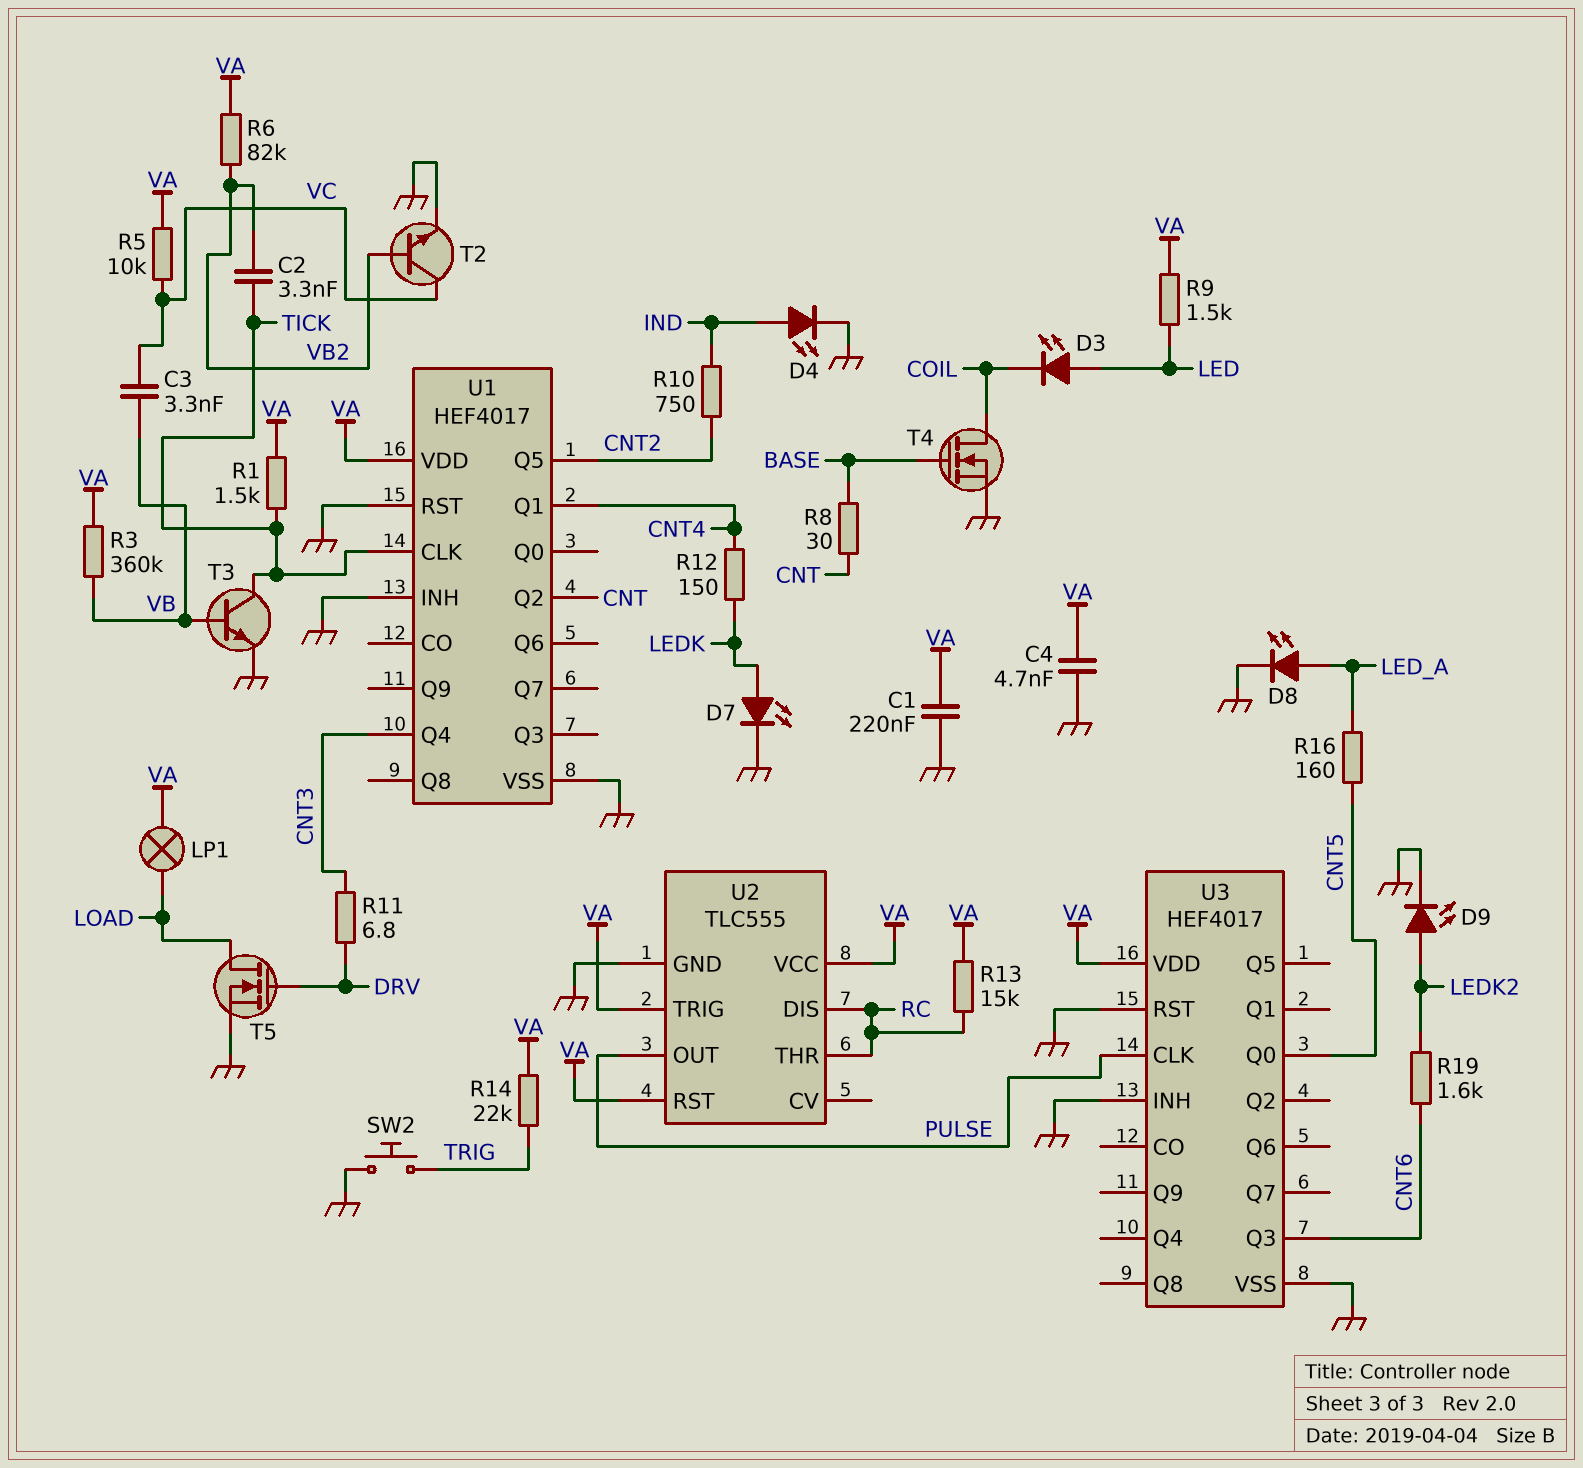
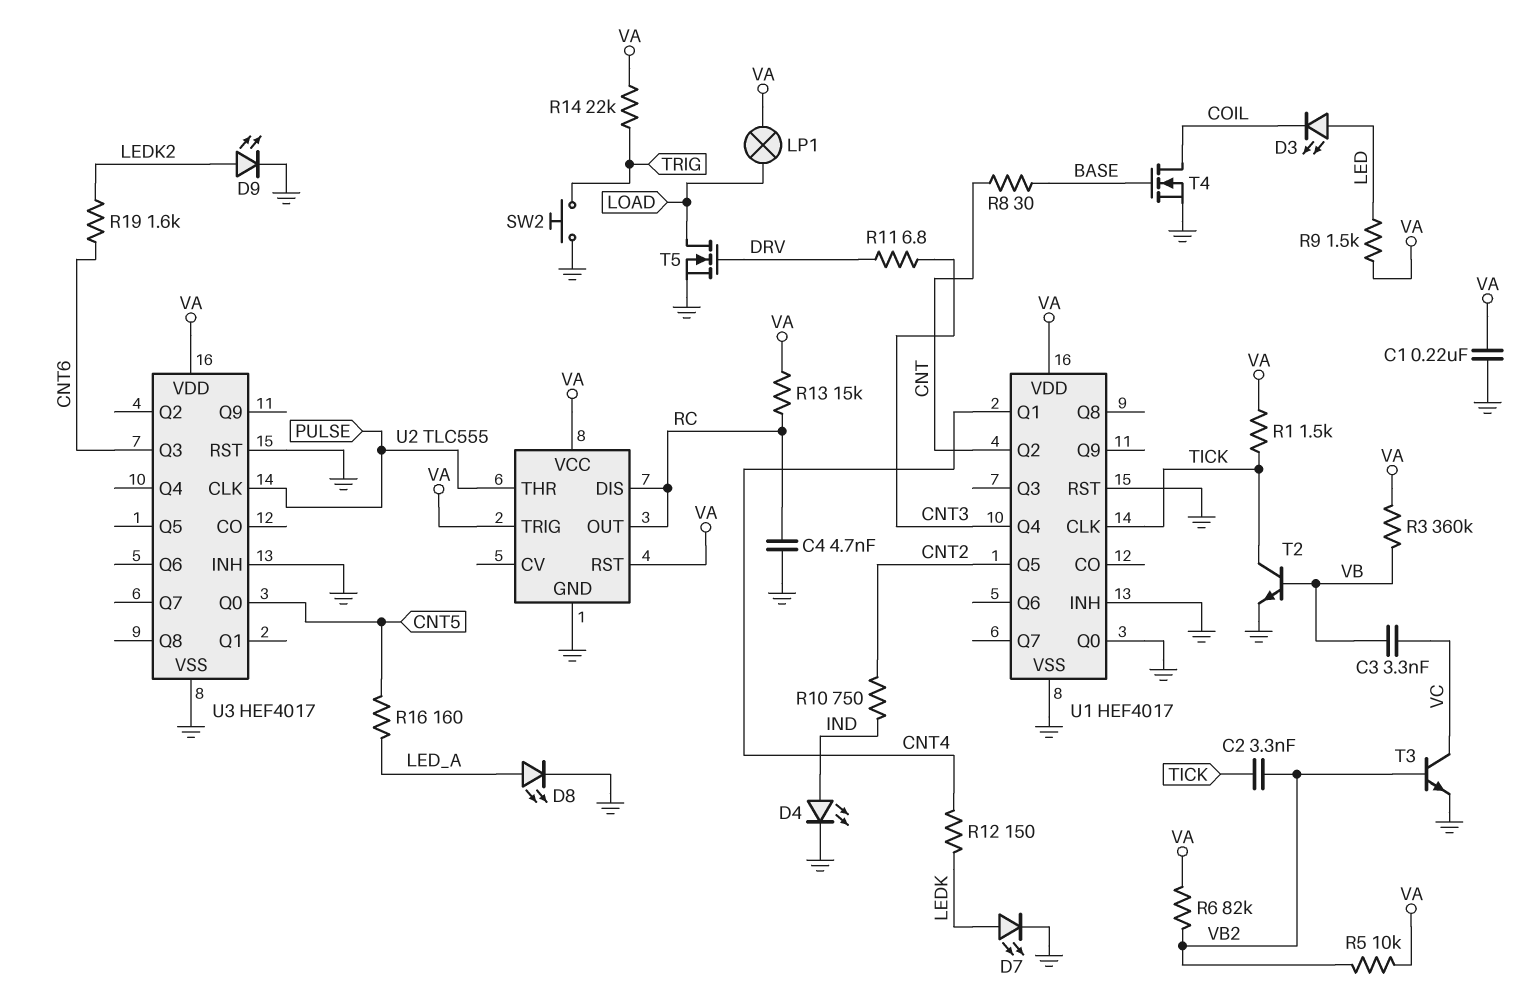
C4: 4.7nF (GND, VA) -> 4.7nF (GND, RC)
R5: 10k (VA, VC) -> 10k (VA, VB2)
T2: NPN (B VB2, C VC, E GND) -> NPN (B VB, C TICK, E GND)
T3: NPN (B VB, C TICK, E GND) -> NPN (B VB2, C VC, E GND)
U1 pin Q0: none -> GND
U2 pin OUT: PULSE -> RC
U2 pin THR: RC -> PULSE

